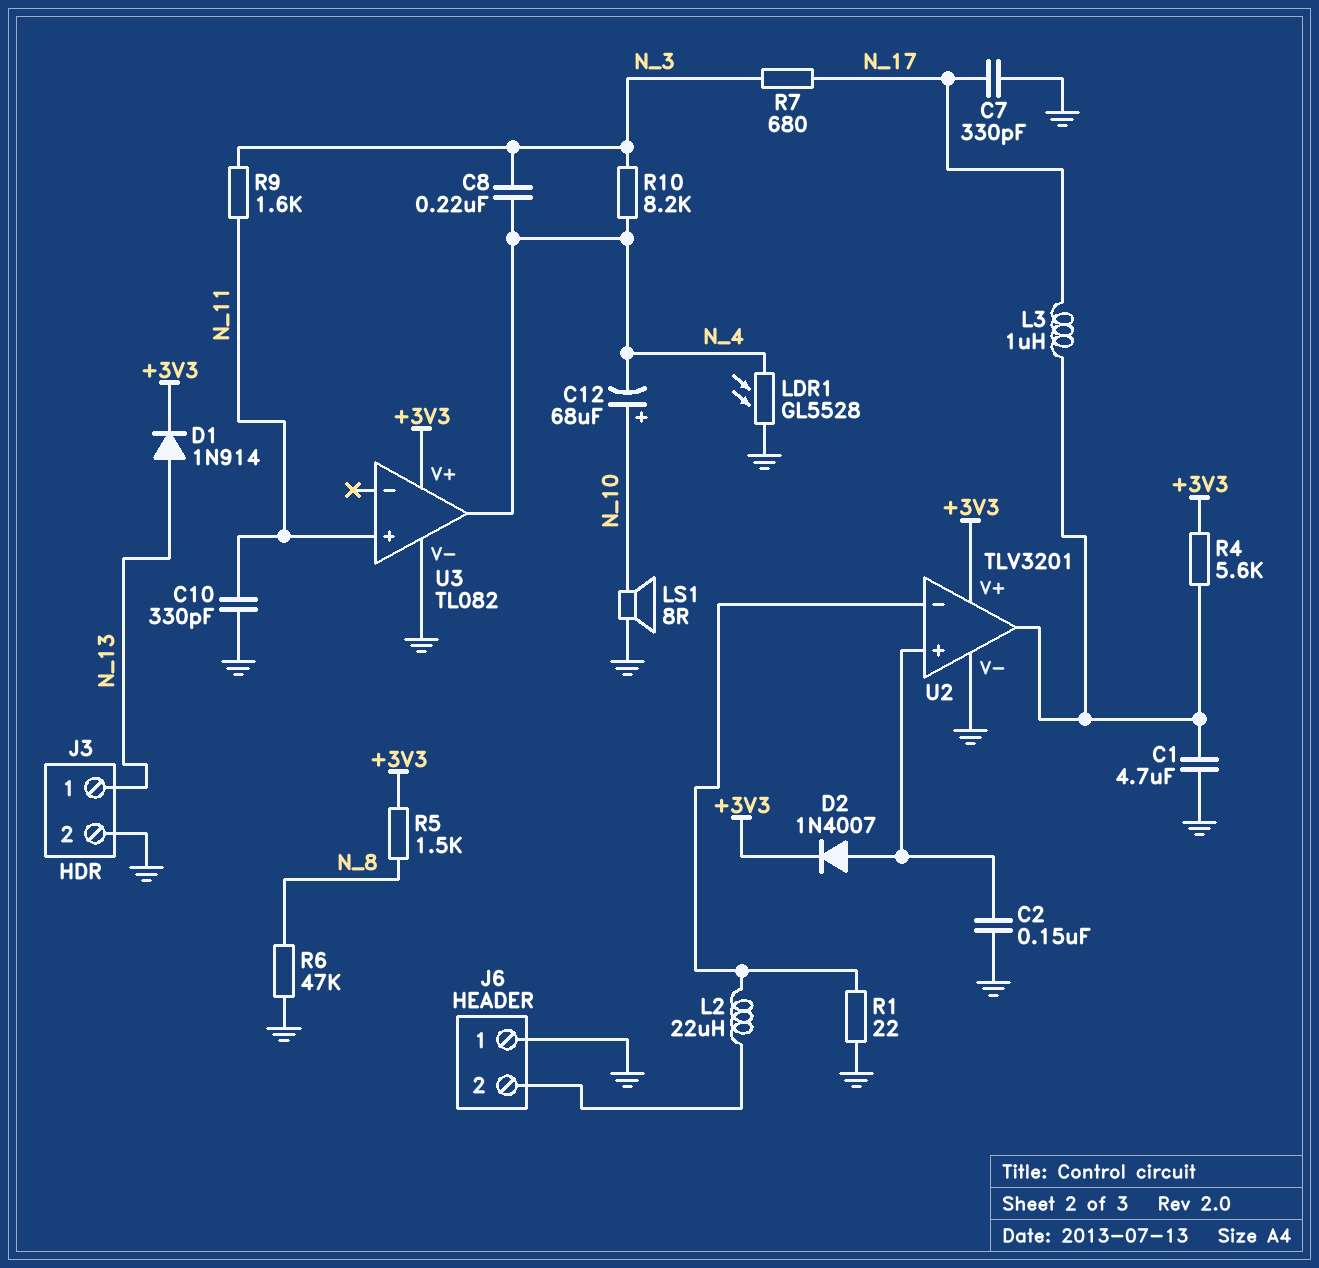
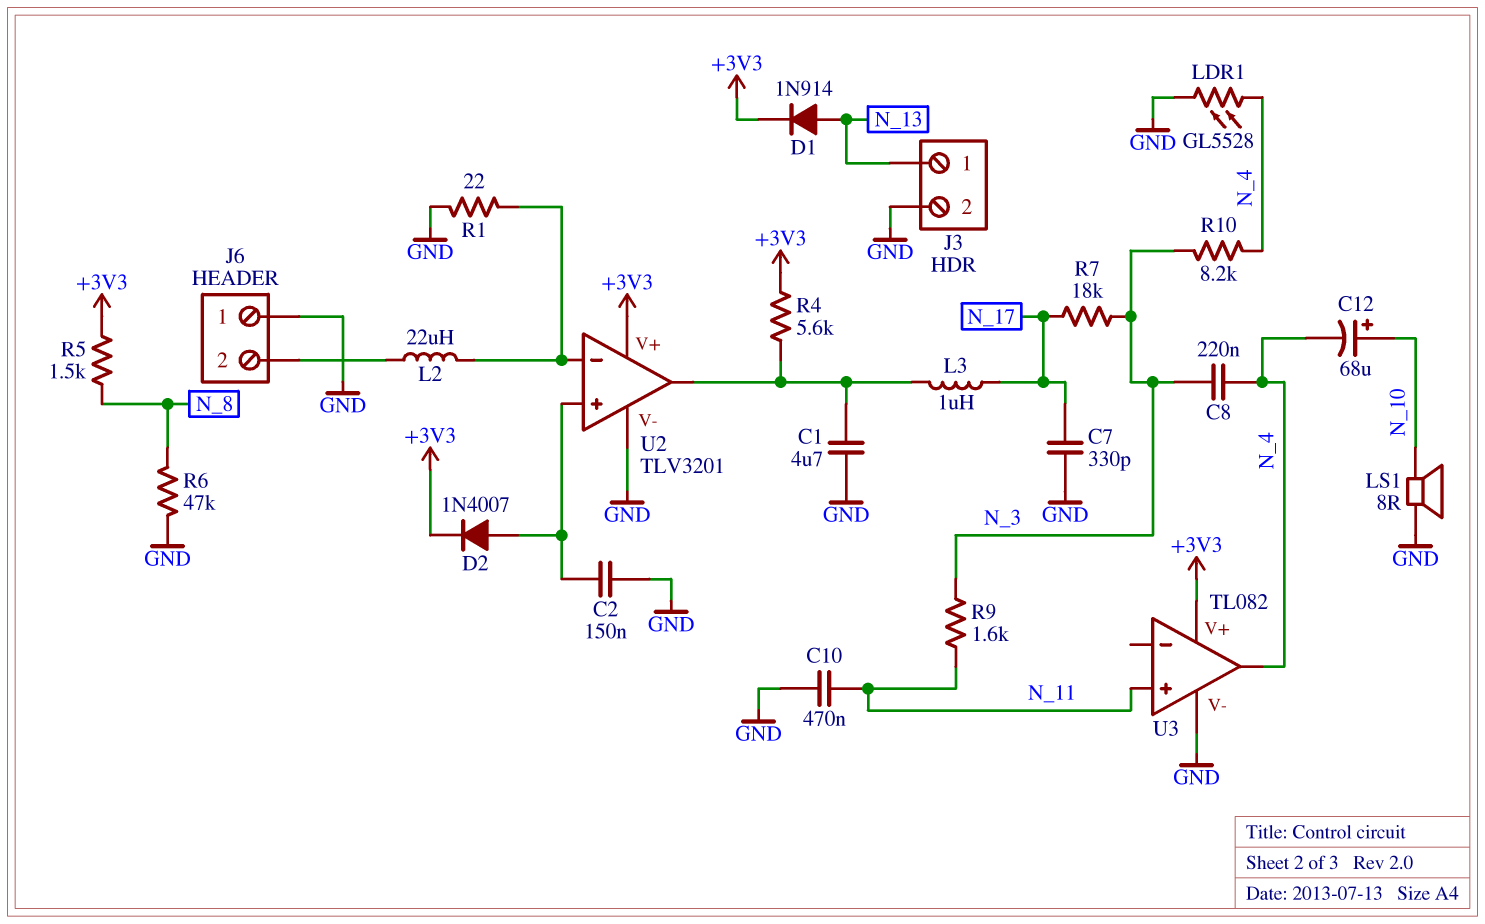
C10: 330pF (GND, N_11) -> 470nF (GND, N_11)
R7: 680 (N_3, N_17) -> 18k (N_3, N_17)

